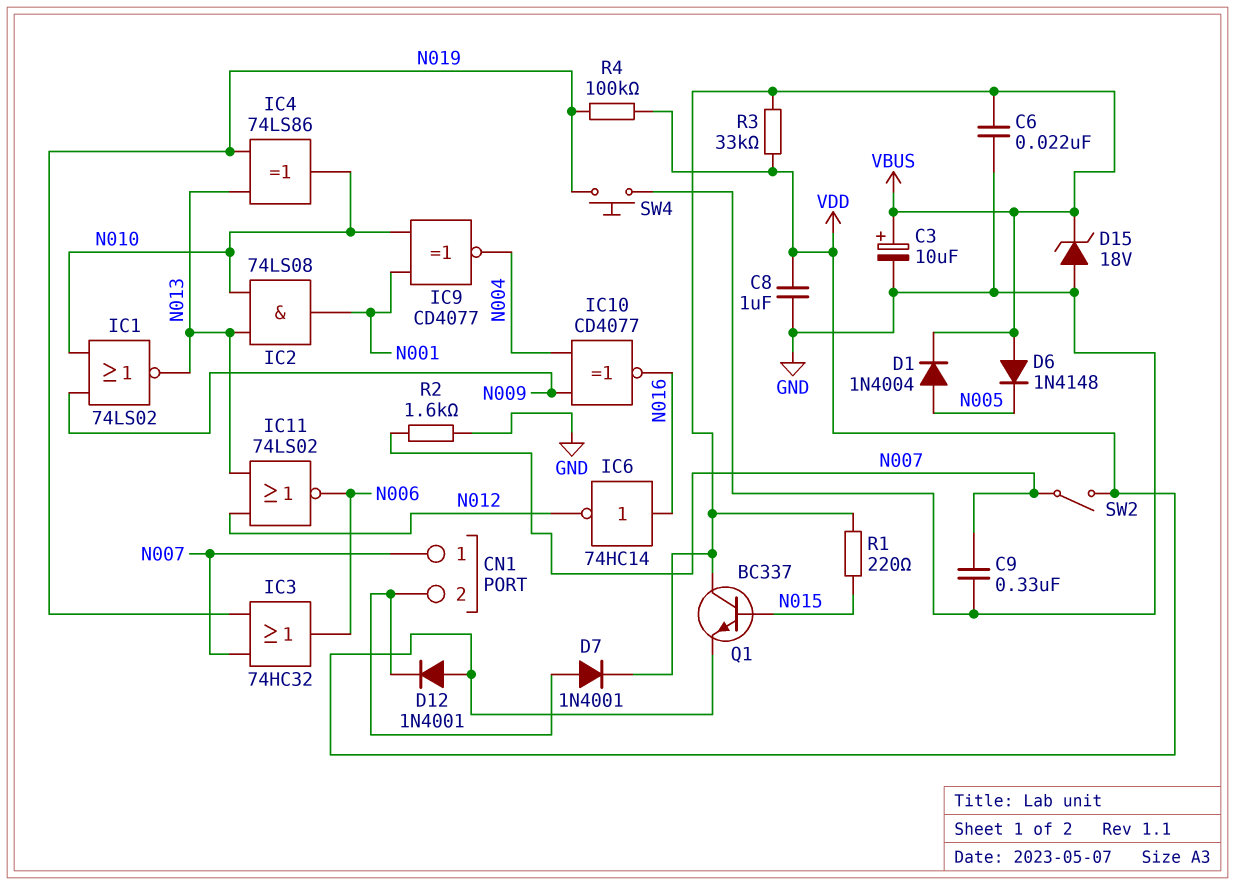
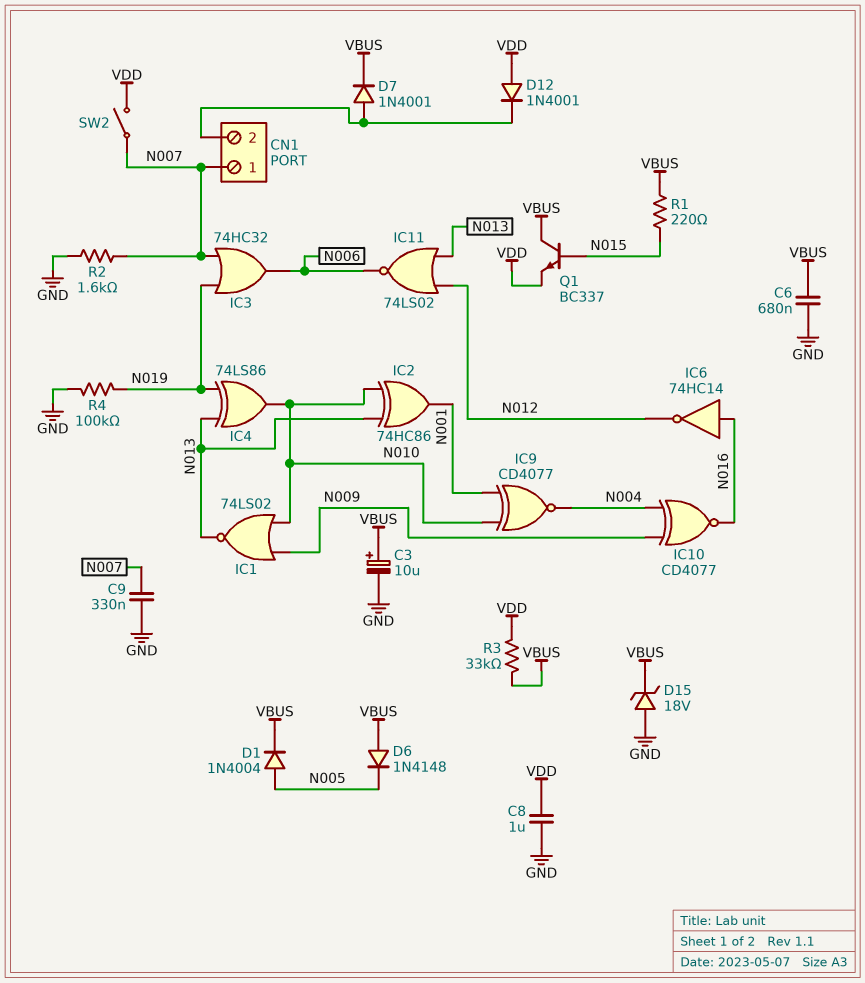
C6: 22nF (GND, VBUS) -> 680nF (GND, VBUS)
IC2: AND 74LS08 (in N010, in N013, out N001) -> XOR 74HC86 (in N010, in N013, out N001)
R4: 100k (N019, VDD) -> 100k (GND, N019)
SW4: button (GND, N019) -> none

